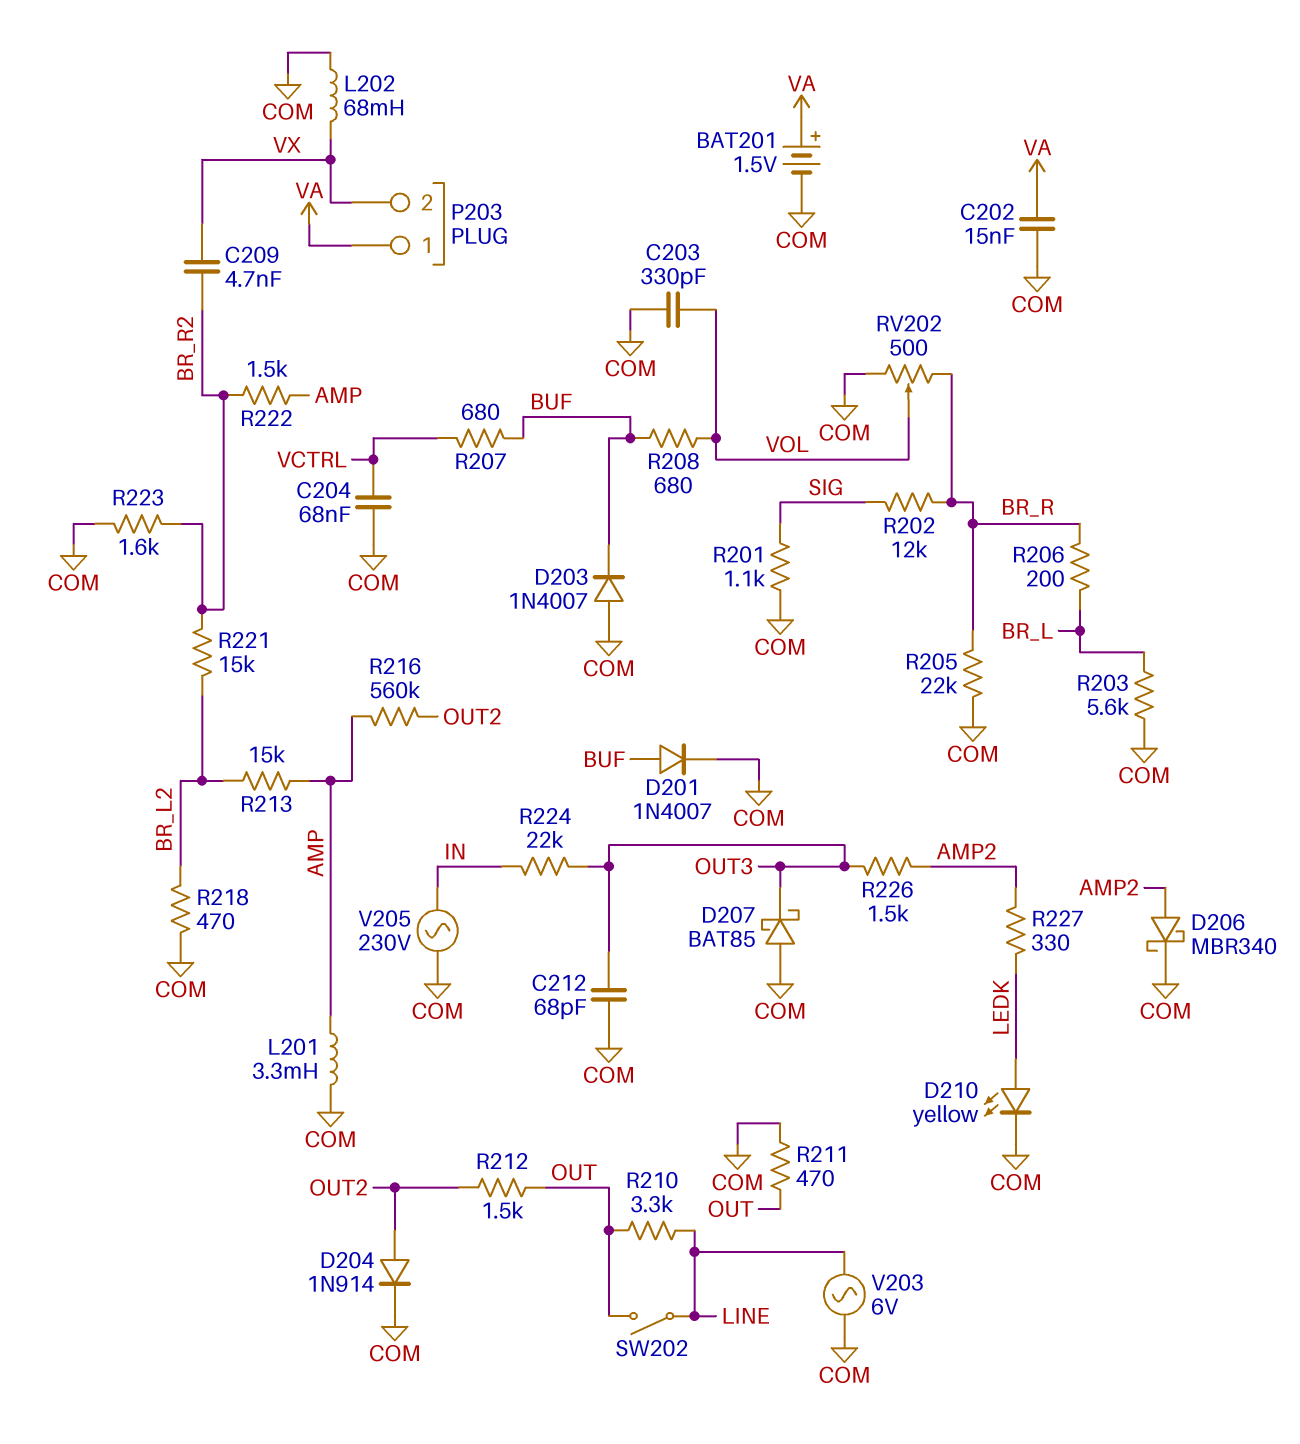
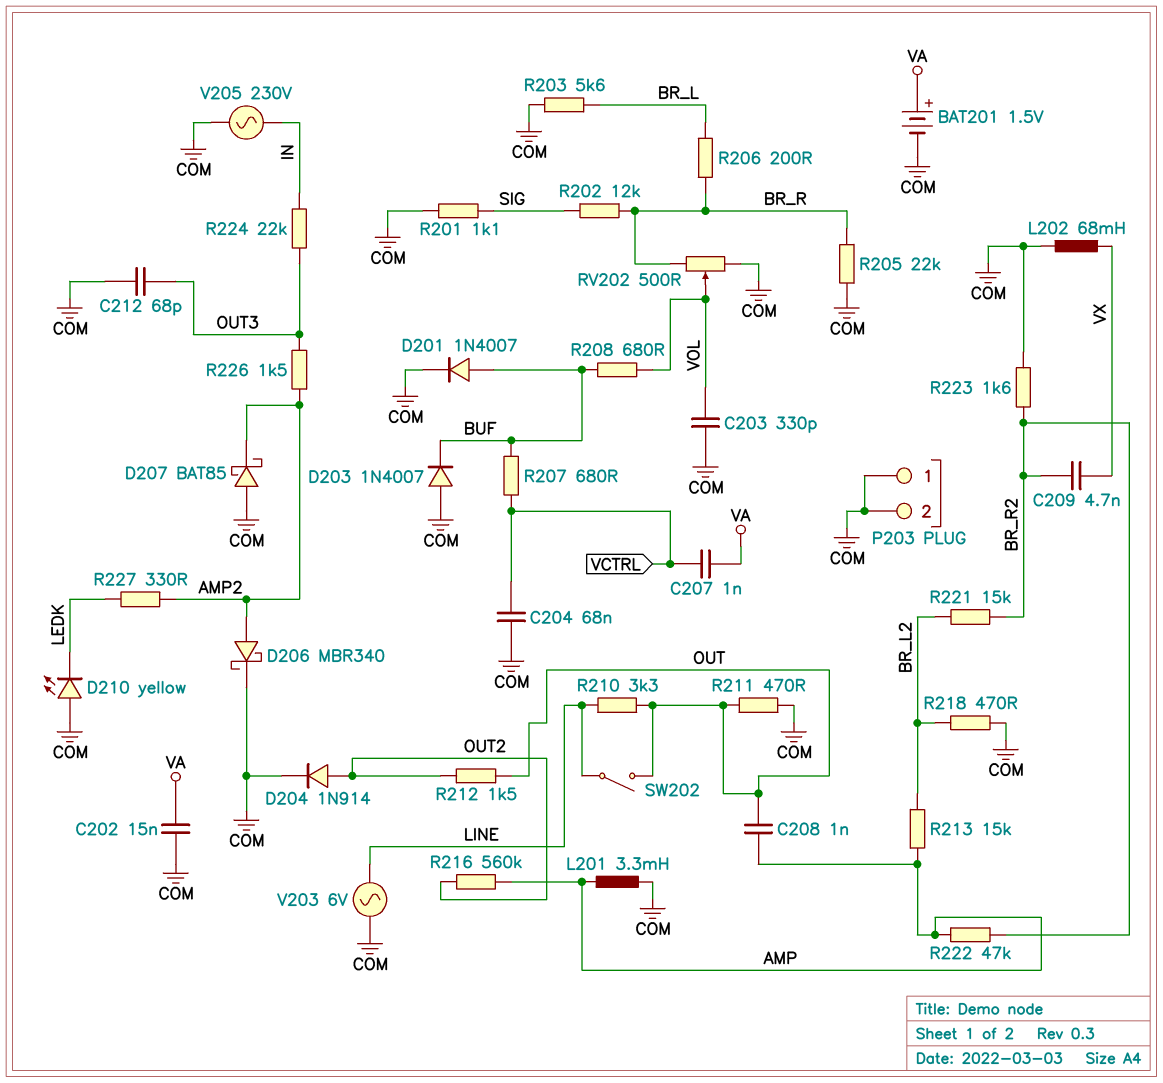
C207: none -> 1nF (VA, VCTRL)
C208: none -> 1nF (AMP, OUT)
D207: schottky BAT85 (A COM, K OUT3) -> schottky BAT85 (A COM, K AMP2)
D210: LED yellow (A LEDK, K COM) -> LED yellow (A COM, K LEDK)
P203 pin 1: VA -> COM
P203 pin 2: VX -> COM
R222: 1.5k (AMP, BR_R2) -> 47k (AMP, BR_R2)

